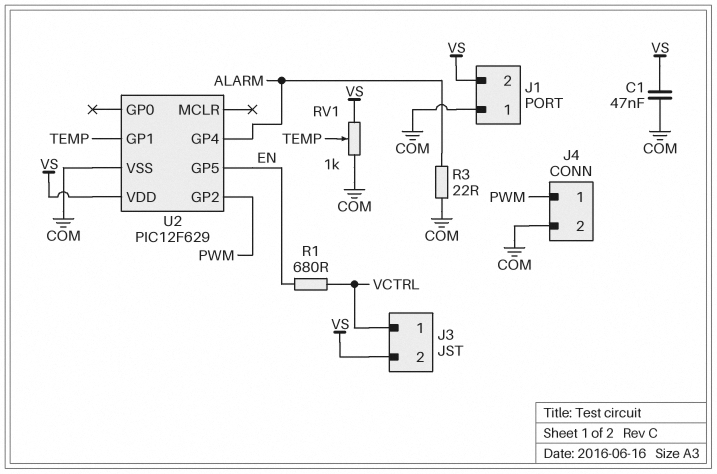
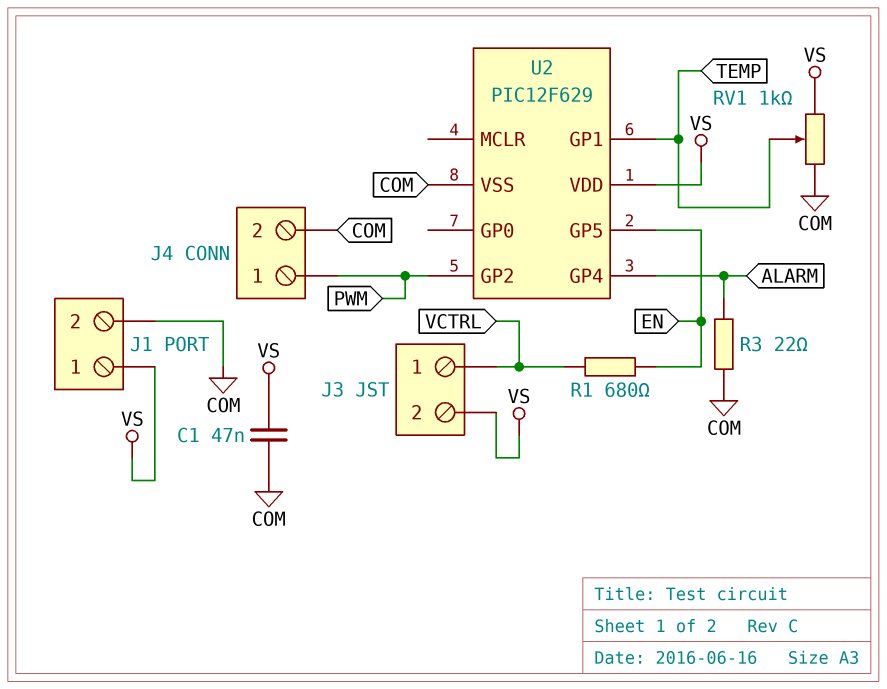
J1 pin 1: COM -> VS
J1 pin 2: VS -> COM

